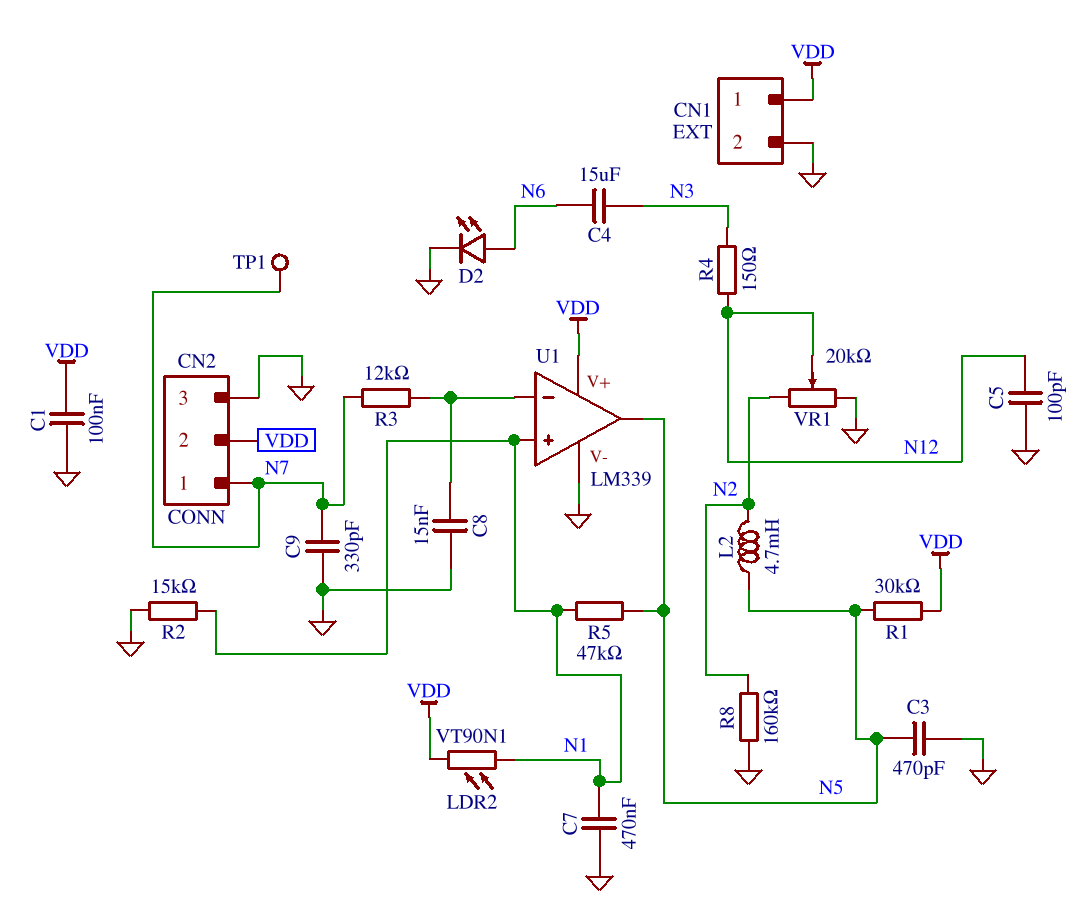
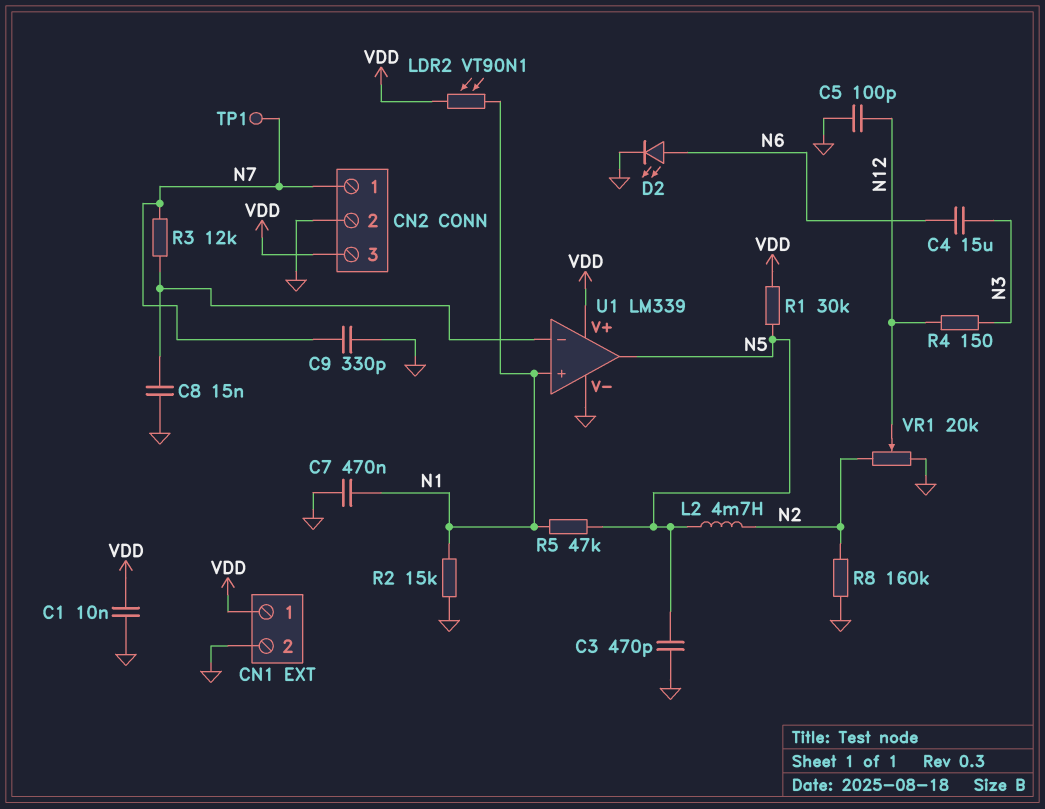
C1: 100nF (GND, VDD) -> 10nF (GND, VDD)
CN2 pin 2: VDD -> GND
CN2 pin 3: GND -> VDD

